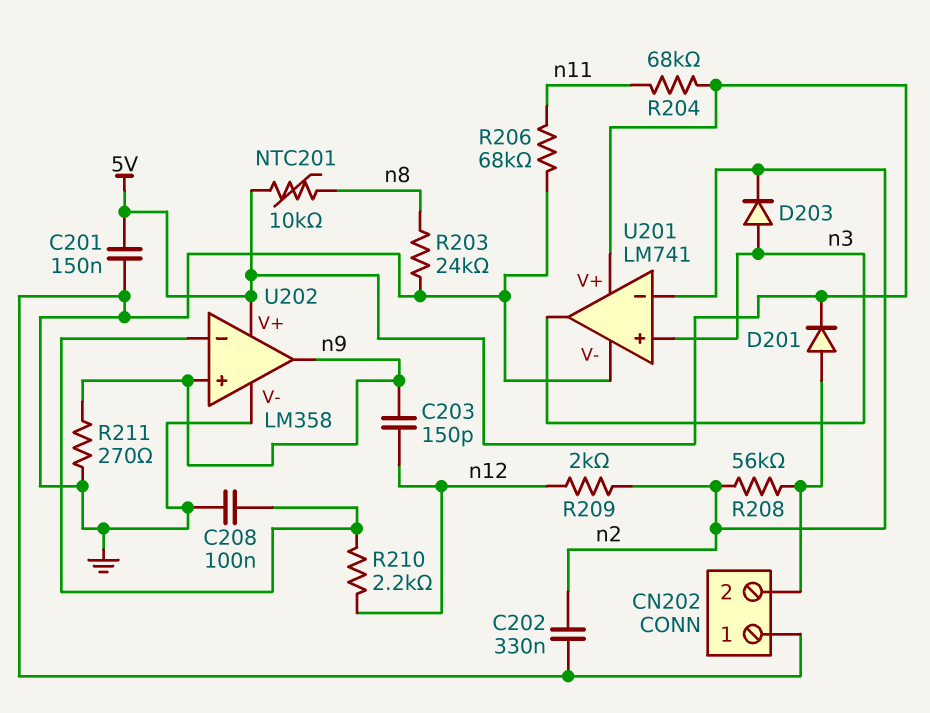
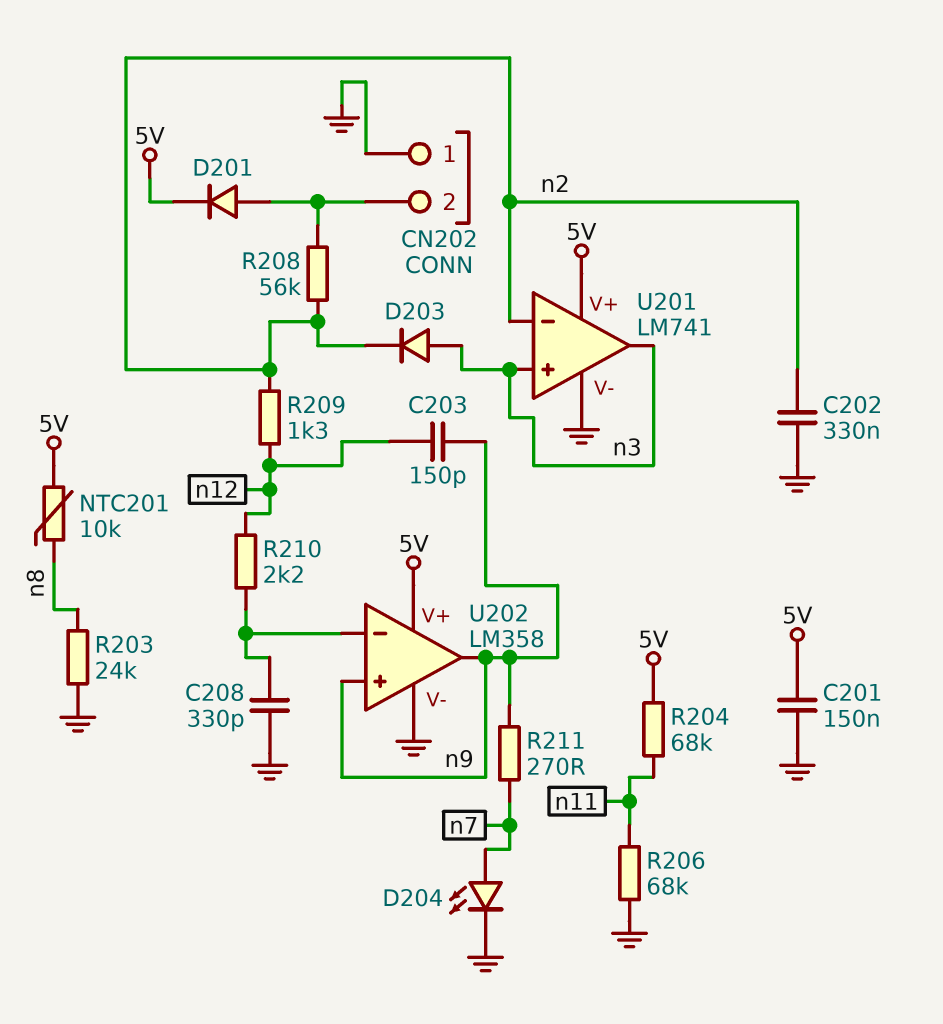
C208: 100nF (GND, U202/in-) -> 330pF (GND, U202/in-)
D204: none -> LED (A n7, K GND)
R209: 2k (n2, n12) -> 1.3k (n2, n12)
R211: 270 (GND, n9) -> 270 (n7, n9)

